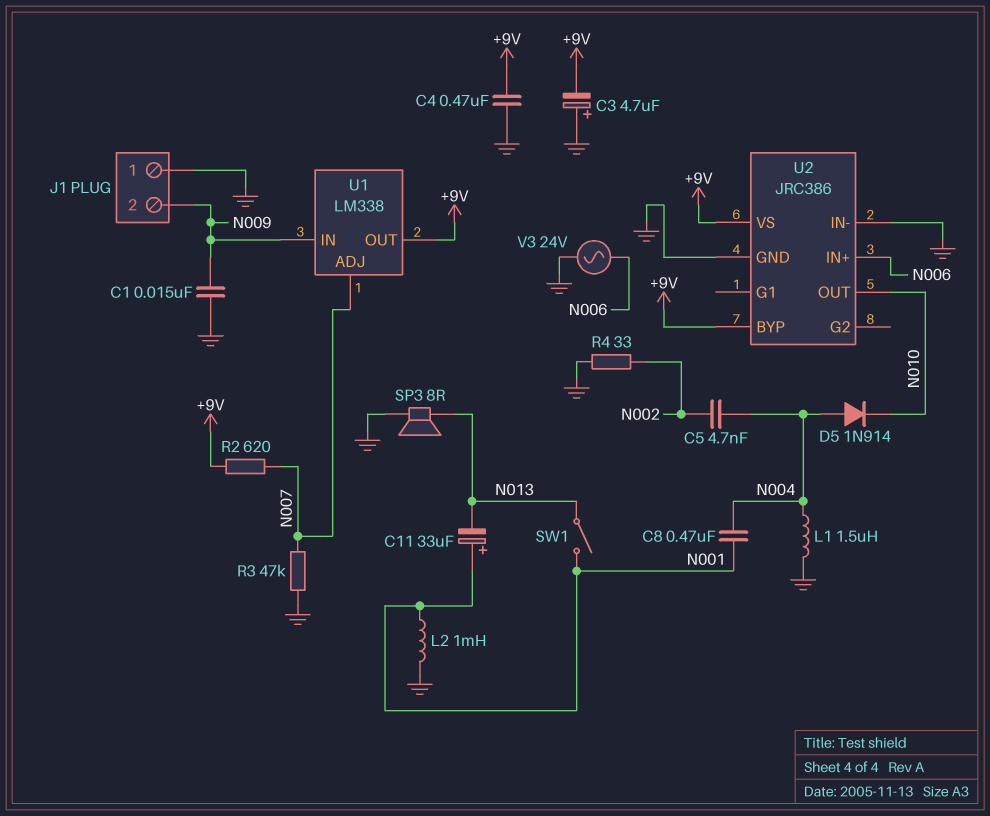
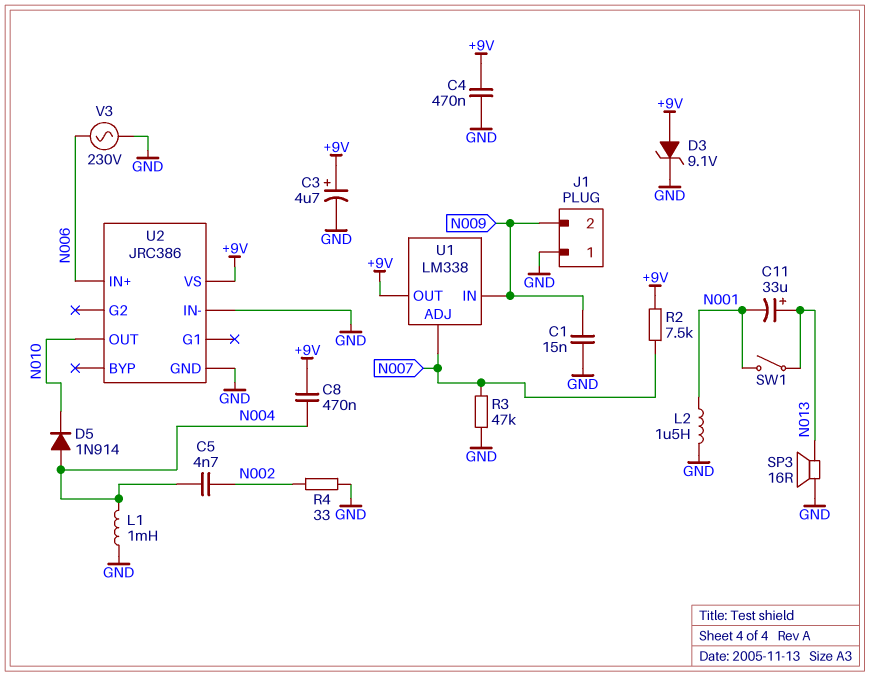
C3: 4.7uF (plus GND, minus +9V) -> 4.7uF (plus +9V, minus GND)
C8: 470nF (N001, N004) -> 470nF (+9V, N004)
C11: 33uF (plus N001, minus N013) -> 33uF (plus N013, minus N001)
D3: none -> zener 9.1V (A +9V, K GND)
L1: 1.5uH (GND, N004) -> 1mH (GND, N004)
L2: 1mH (GND, N001) -> 1.5uH (GND, N001)
R2: 620 (+9V, N007) -> 7.5k (+9V, N007)
SP3: speaker 8R (GND, N013) -> speaker 16R (GND, N013)
U2 pin BYP: +9V -> none
V3: AC 24V (GND, N006) -> AC 230V (GND, N006)

